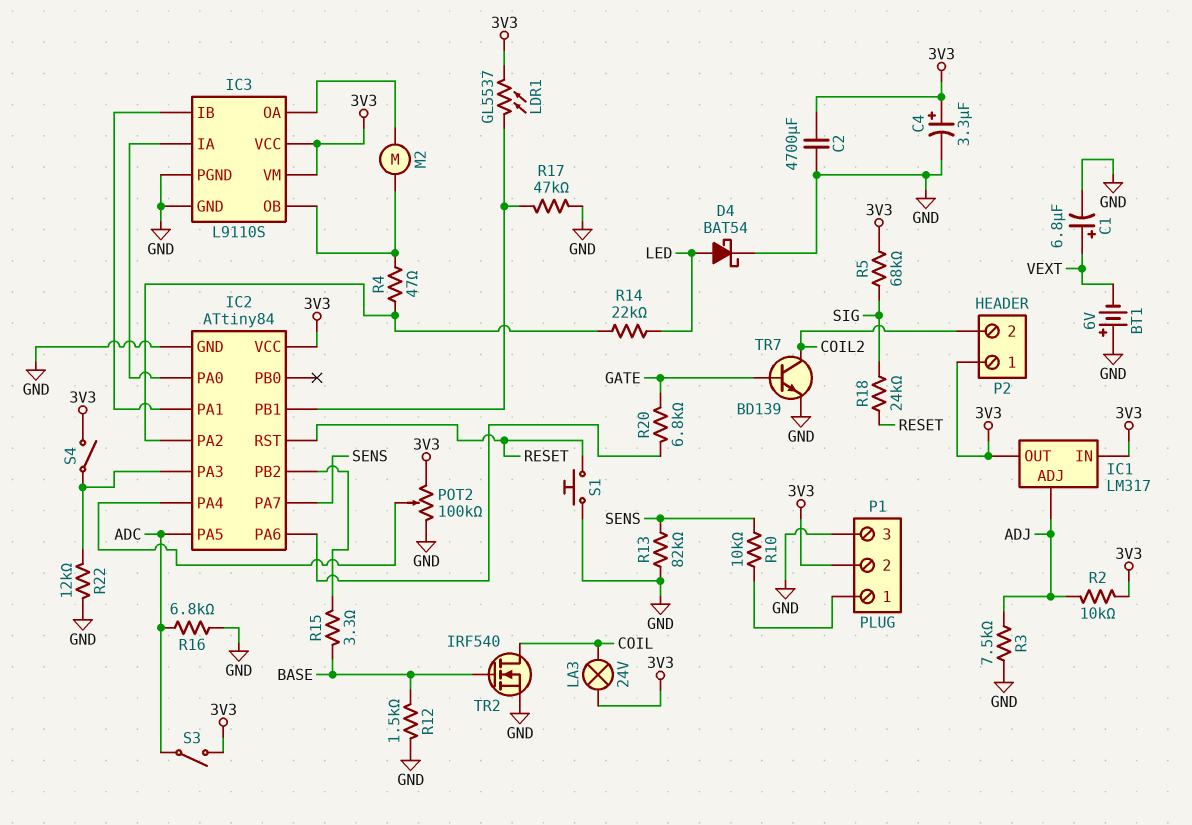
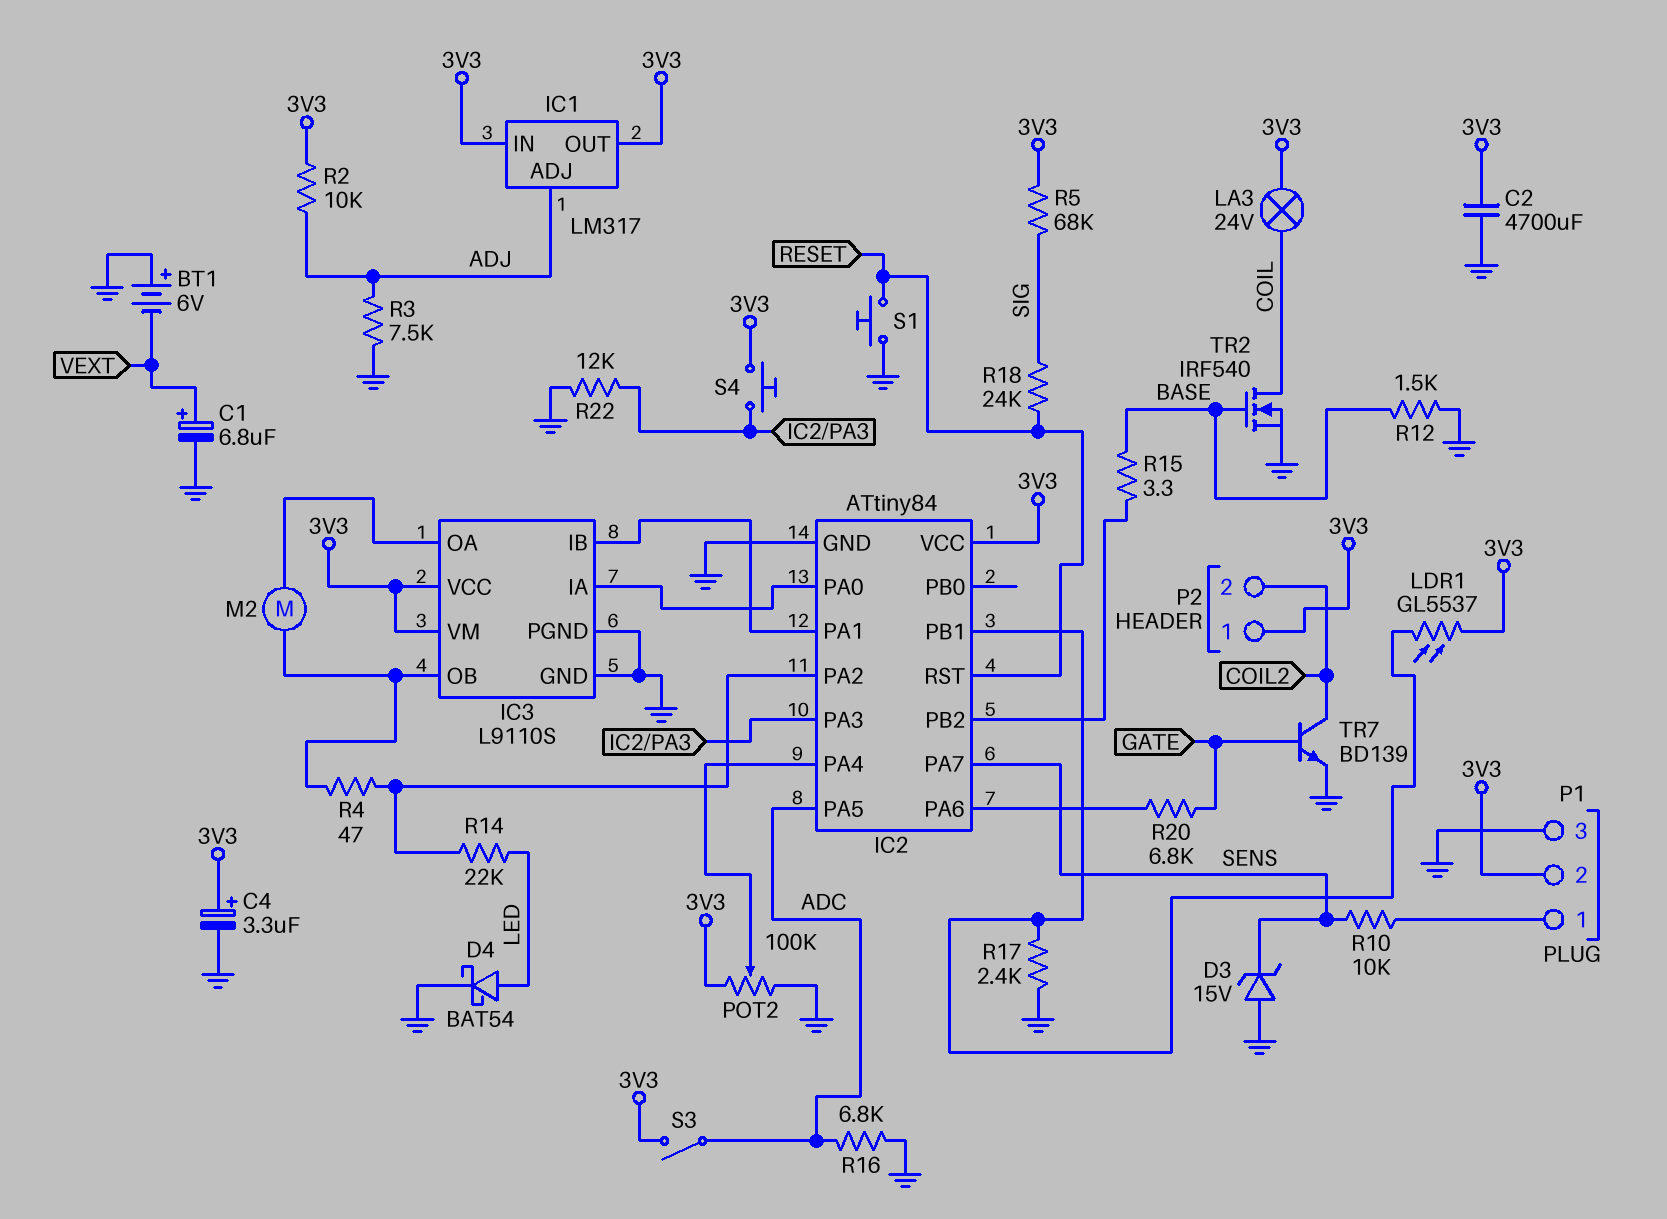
D3: none -> zener 15V (A GND, K SENS)
R13: 82k (GND, SENS) -> none
R17: 47k (GND, IC2/PB1) -> 2.4k (GND, IC2/PB1)
S4: switch (3V3, IC2/PA3) -> button (3V3, IC2/PA3)

